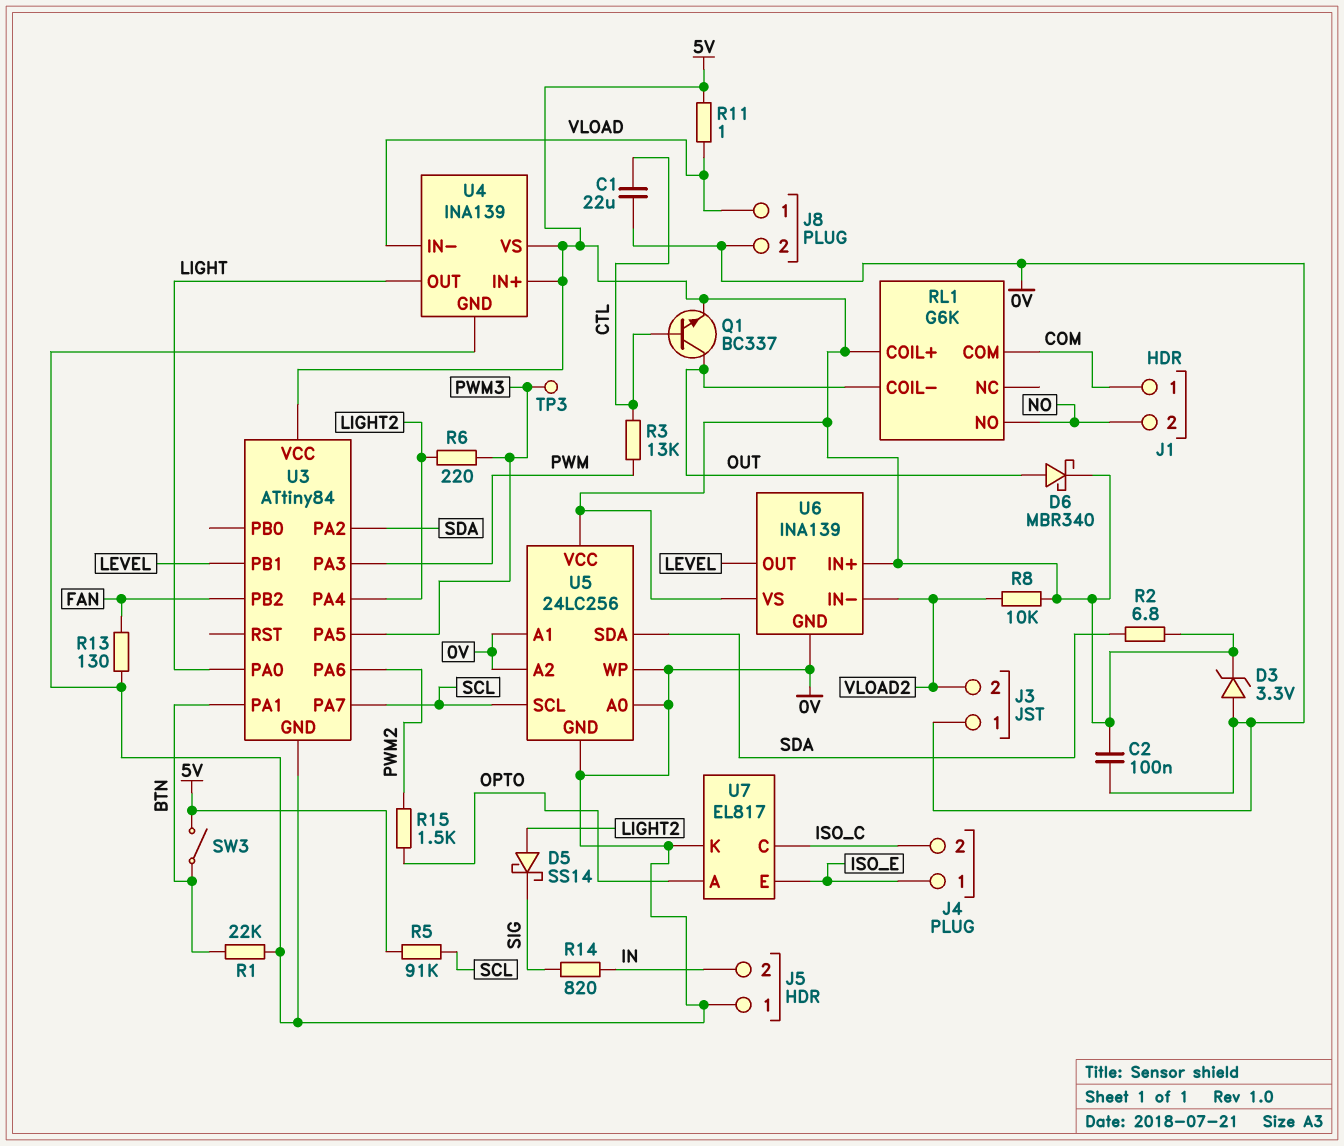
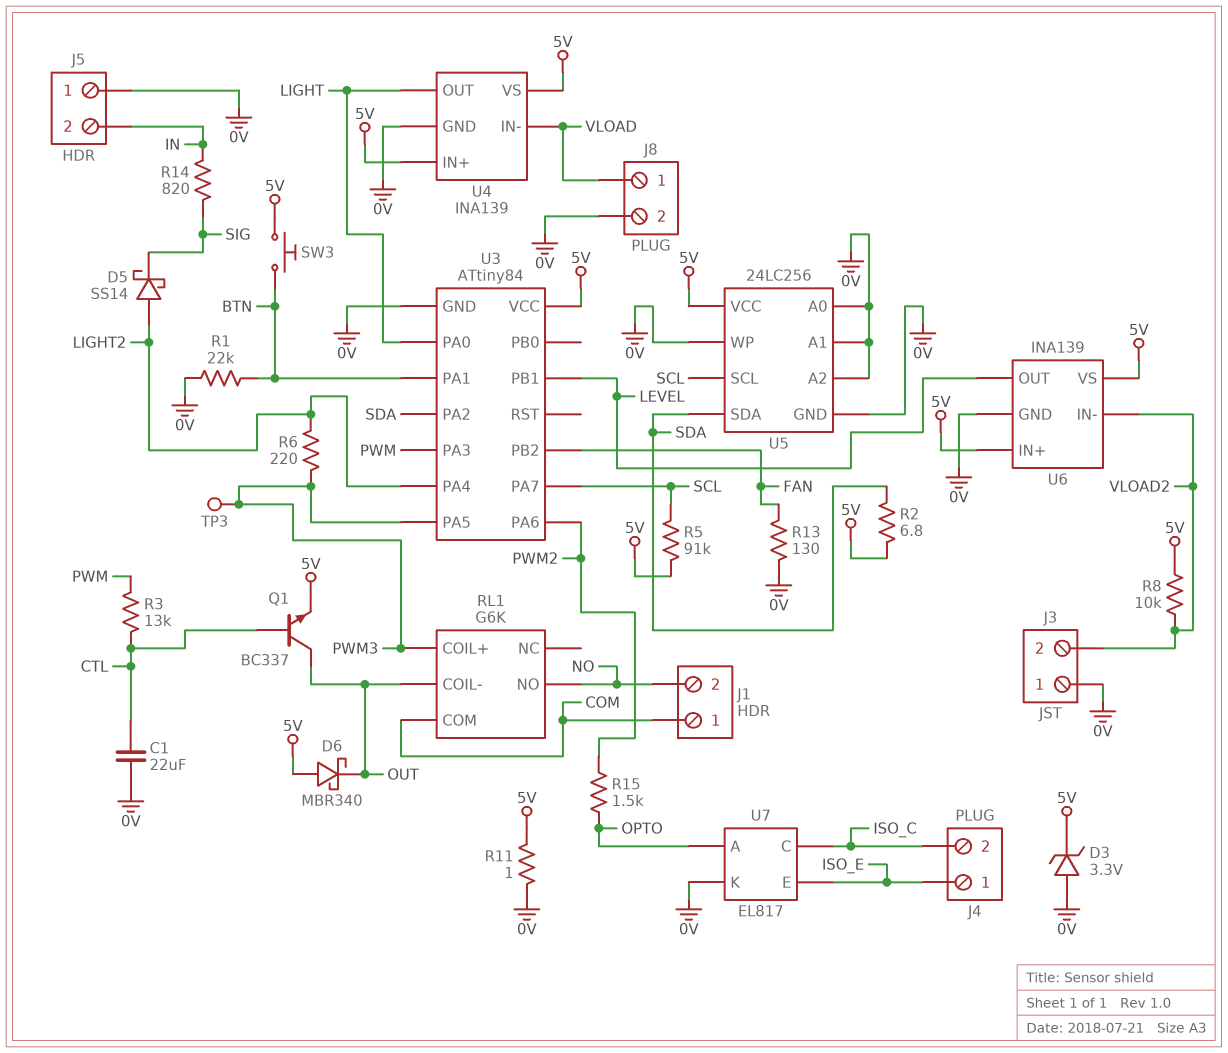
C2: 100nF (0V, 5V) -> none
D6: schottky MBR340 (A OUT, K 5V) -> schottky MBR340 (A 5V, K OUT)
R11: 1 (5V, VLOAD) -> 1 (0V, 5V)
RL1 pin COIL+: 5V -> PWM3
SW3: switch (5V, BTN) -> button (5V, BTN)

